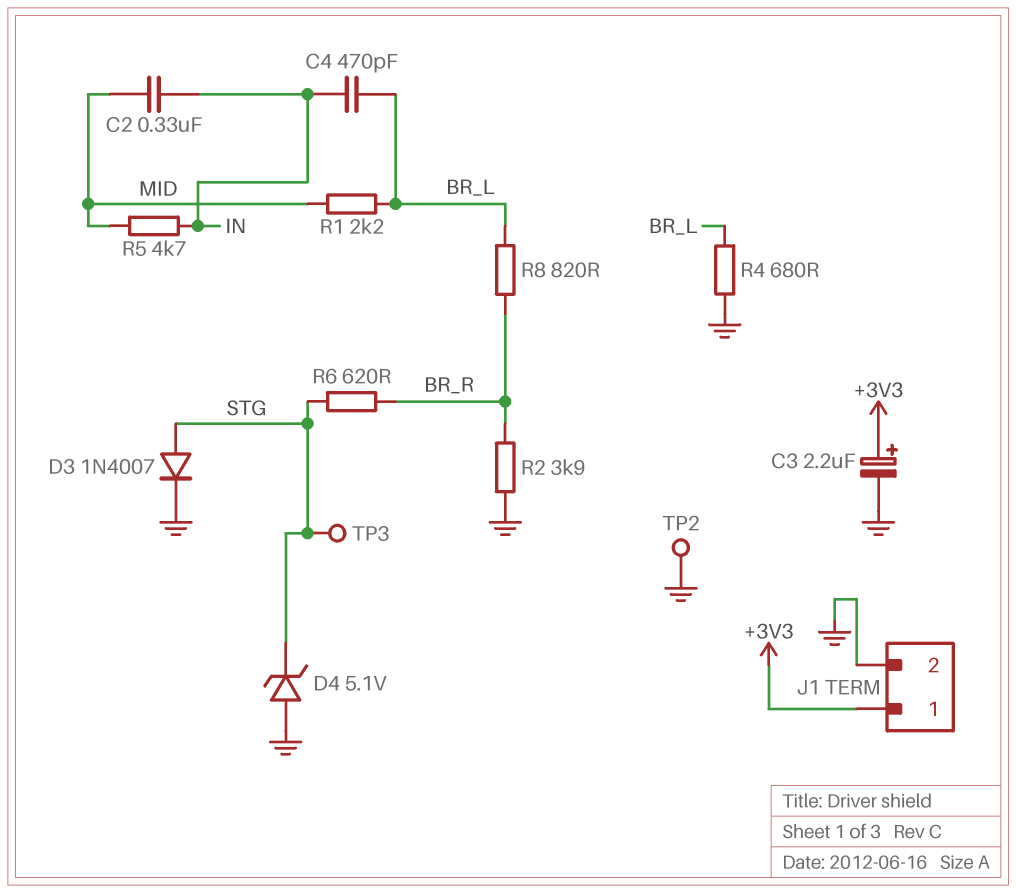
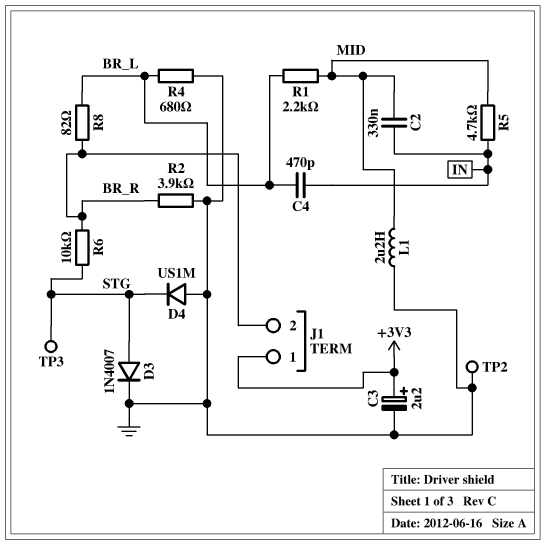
D4: zener 5.1V (A GND, K STG) -> diode US1M (A GND, K STG)
J1 pin 2: GND -> BR_R
L1: none -> 2.2uH (GND, MID)
R6: 620 (BR_R, STG) -> 10k (BR_R, STG)
R8: 820 (BR_L, BR_R) -> 82 (BR_L, BR_R)

